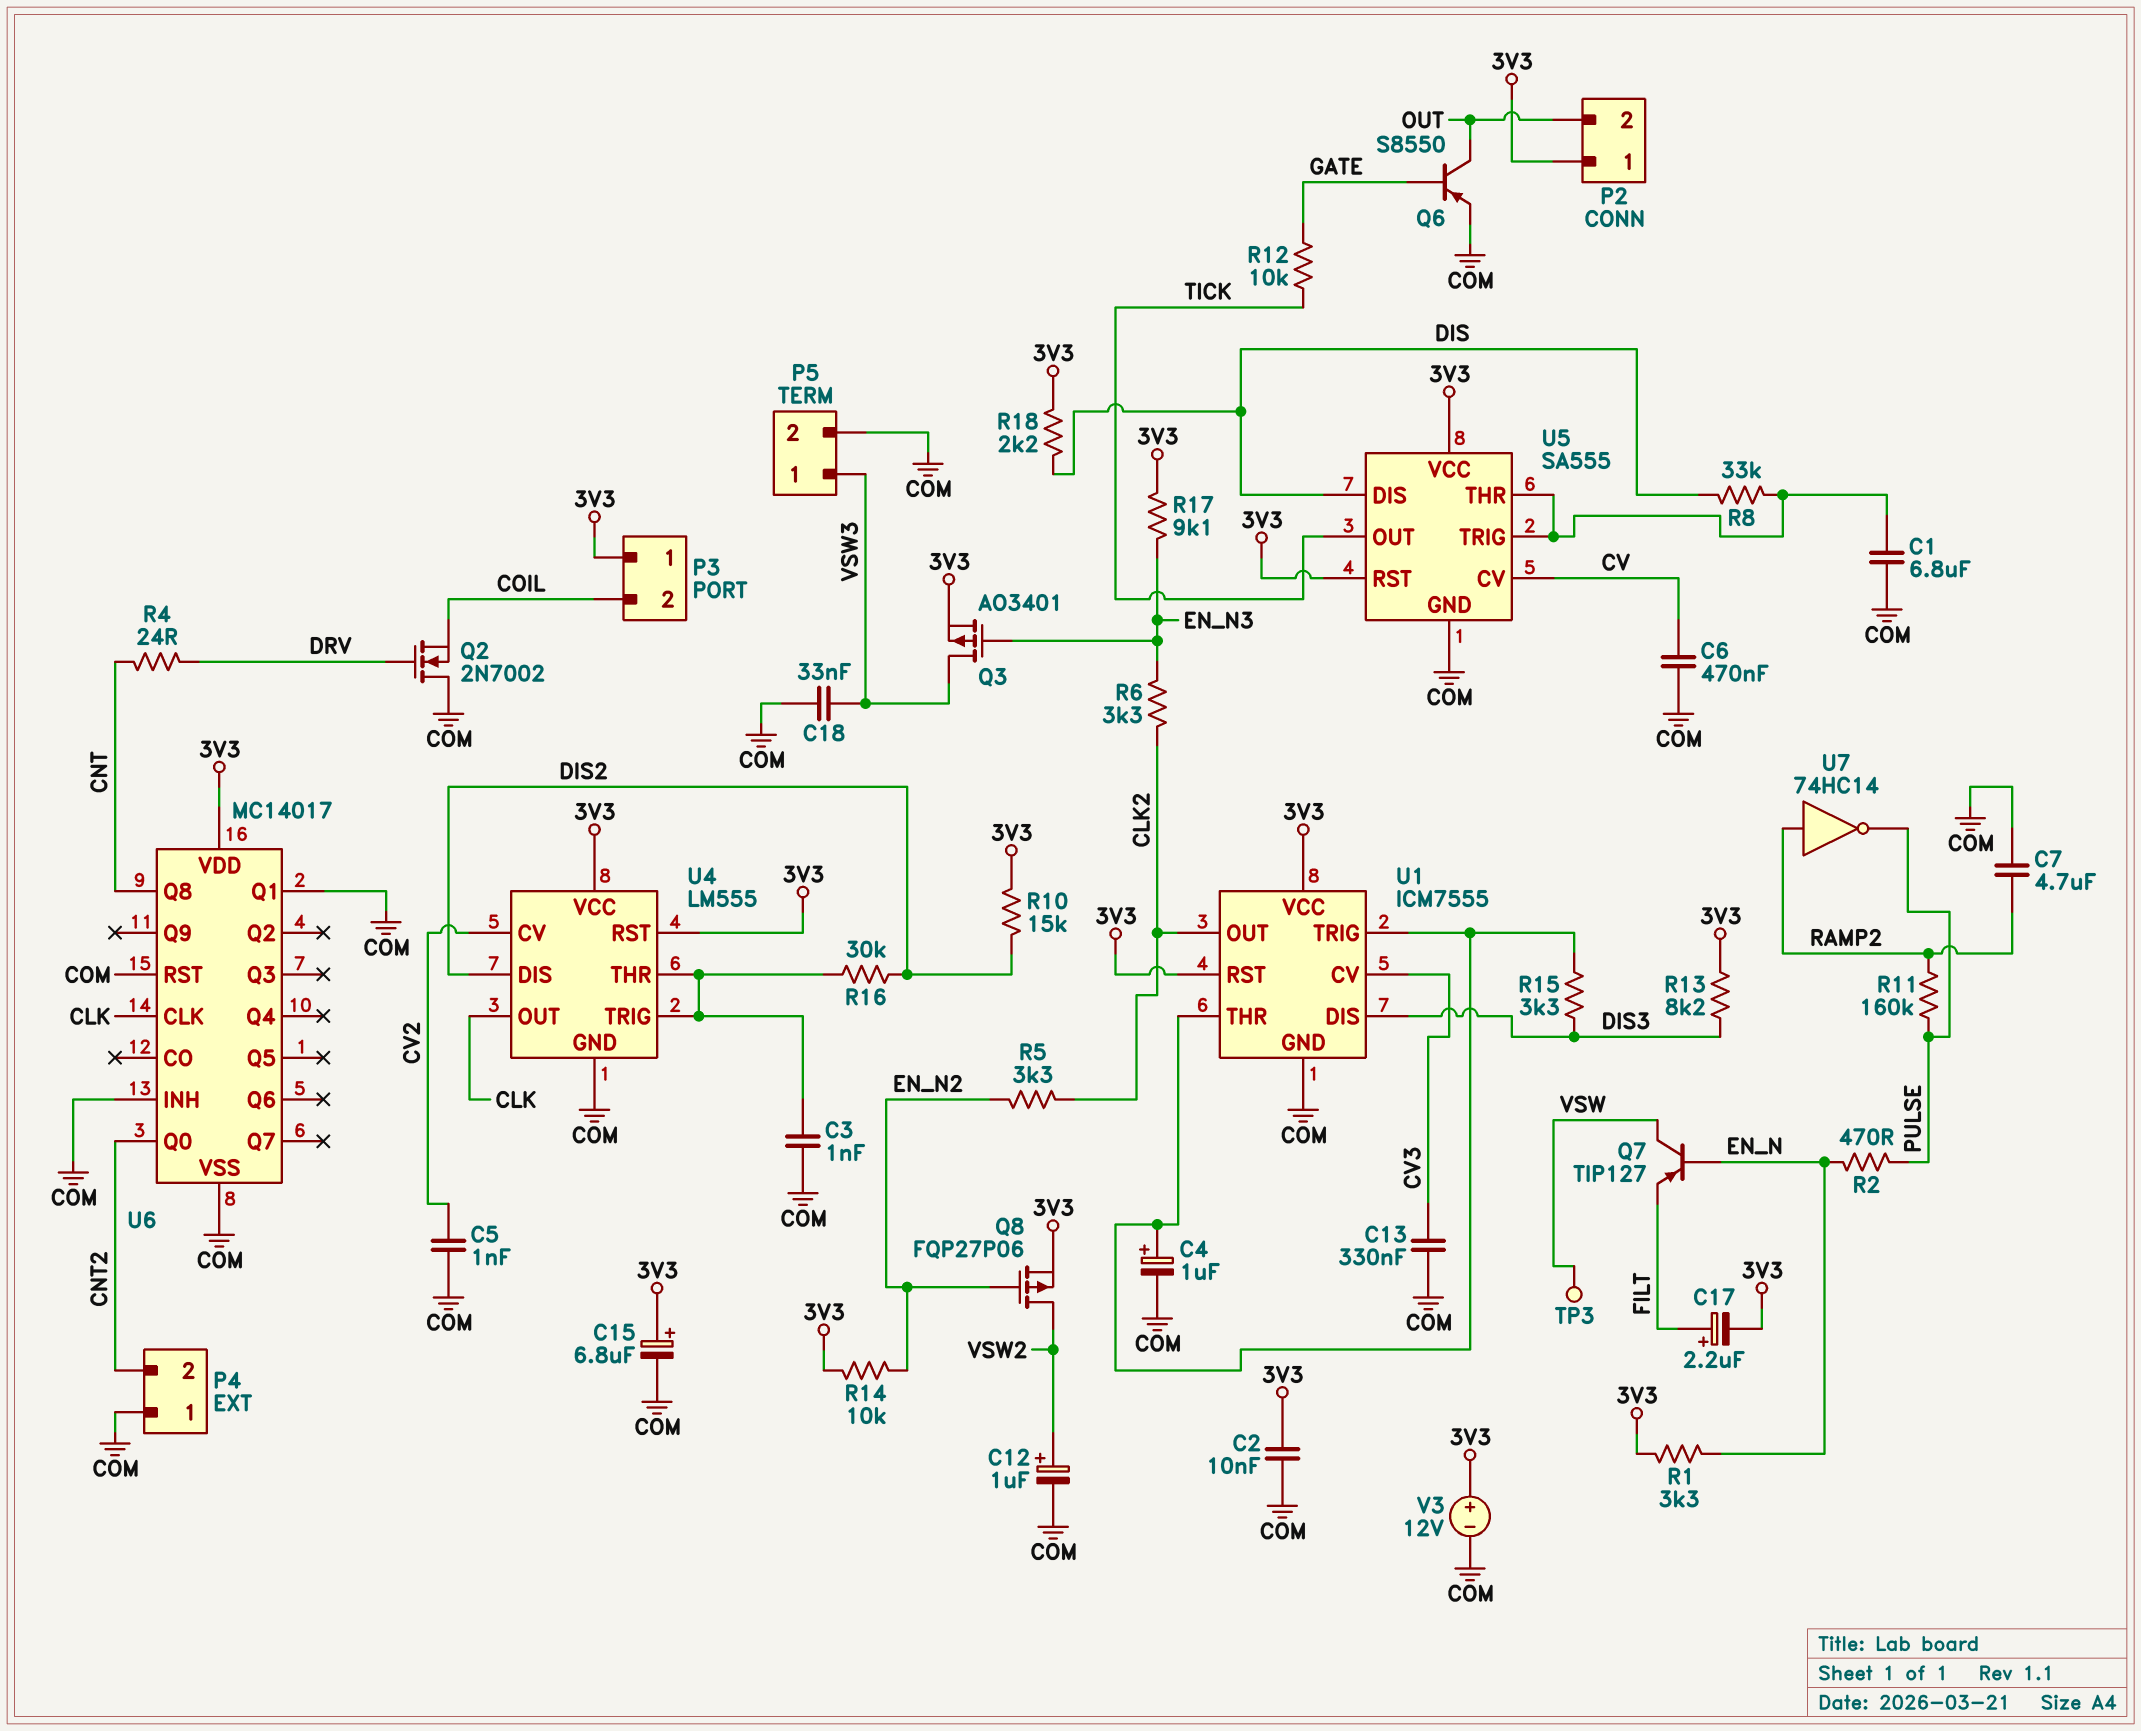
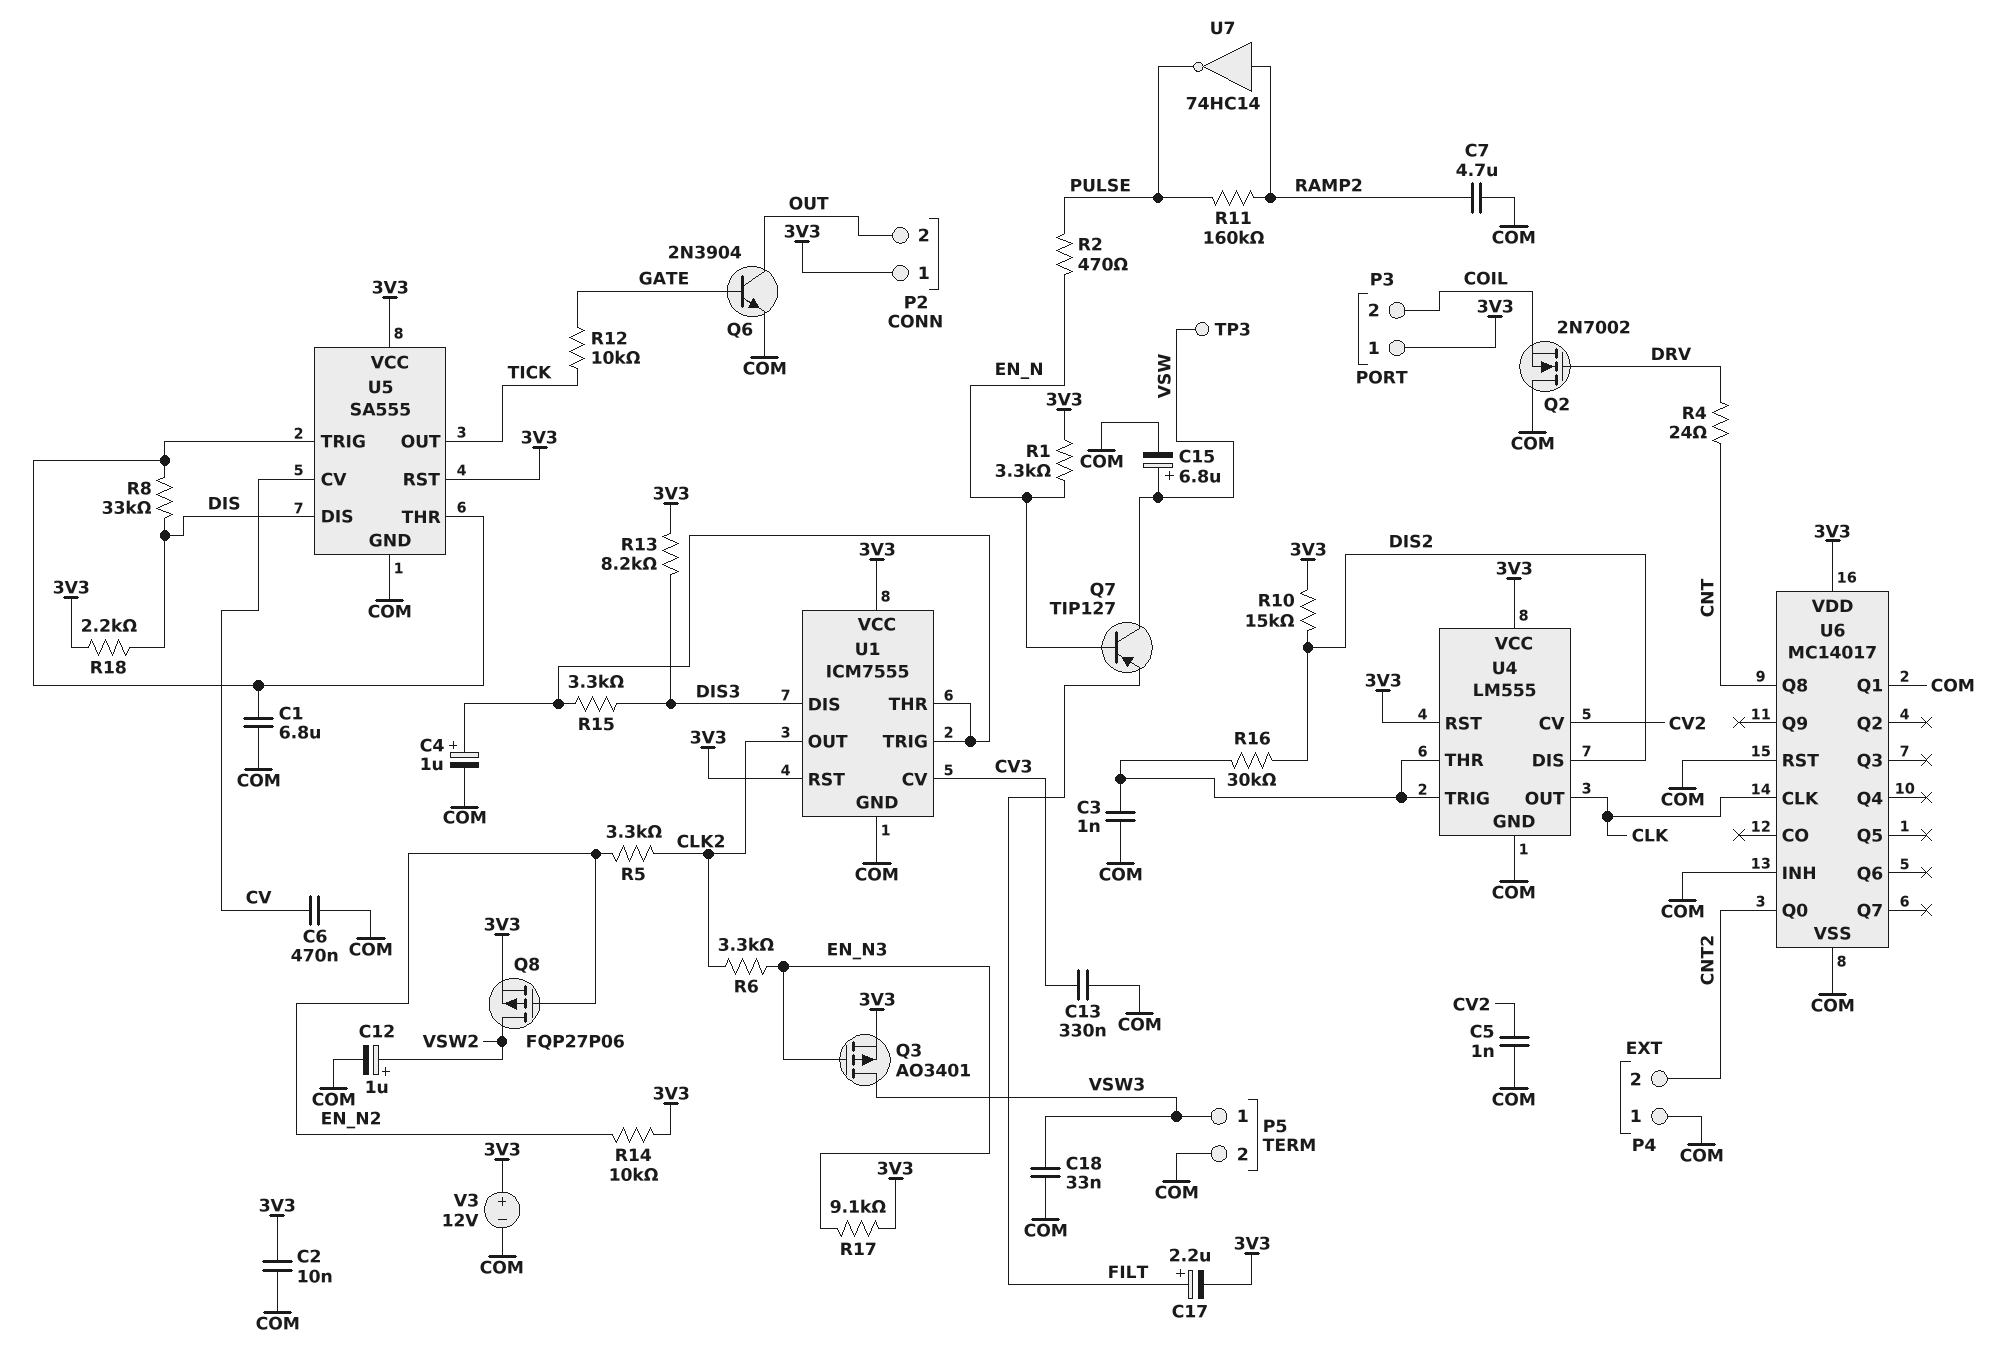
C15: 6.8uF (plus 3V3, minus COM) -> 6.8uF (plus VSW, minus COM)
Q6: PNP S8550 (B GATE, C OUT, E COM) -> NPN 2N3904 (B GATE, C OUT, E COM)

